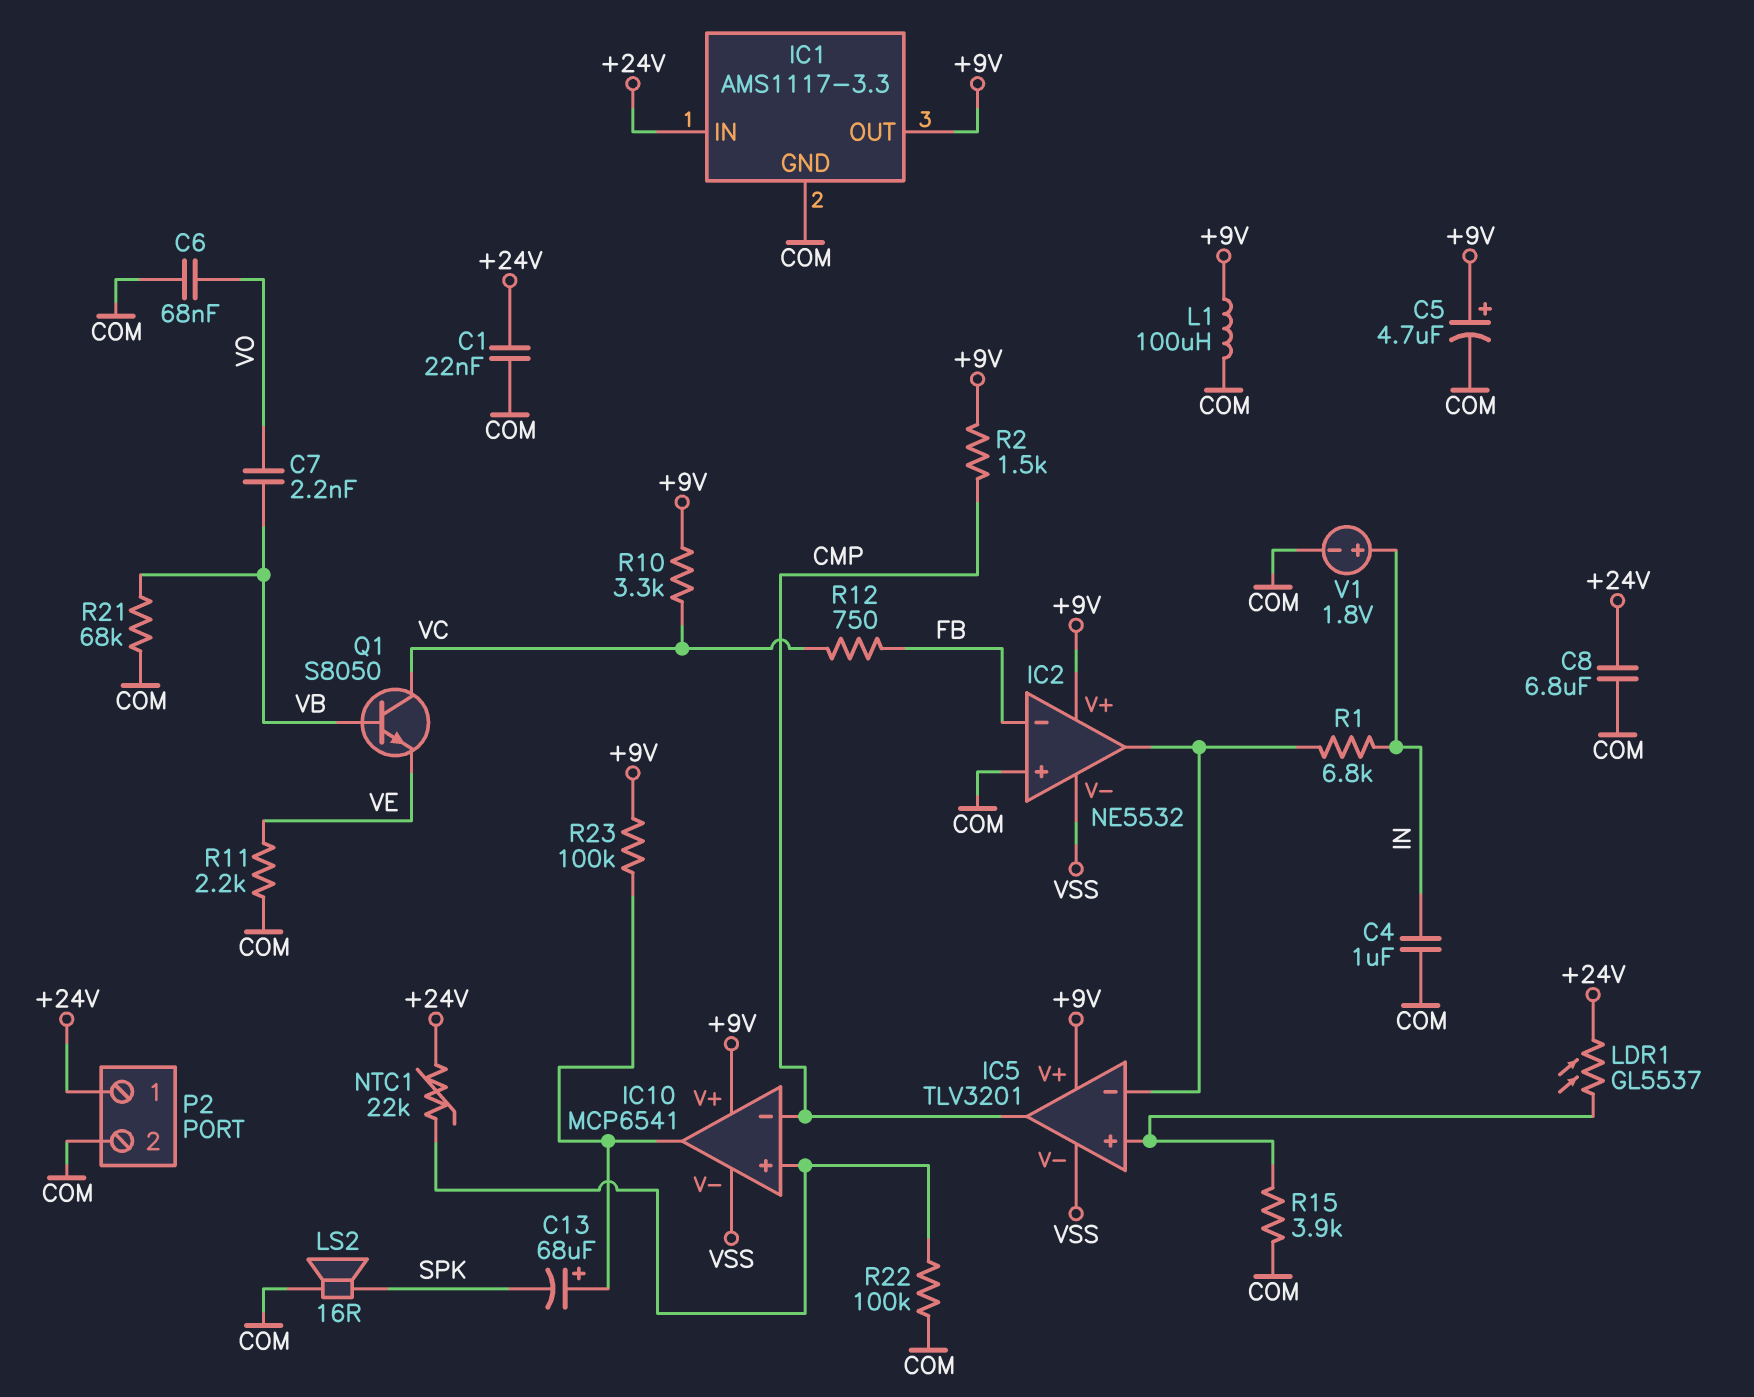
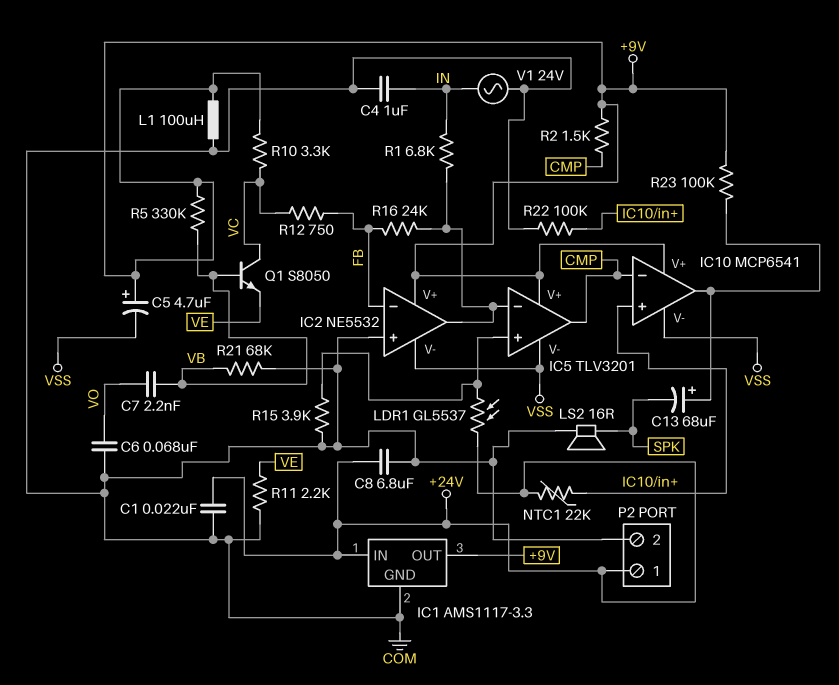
C5: 4.7uF (plus +9V, minus COM) -> 4.7uF (plus +9V, minus VSS)
R5: none -> 330k (+9V, VB)
R16: none -> 24k (FB, IC2/out)
V1: 1.8V (plus IN, minus COM) -> AC 24V (COM, IN)

